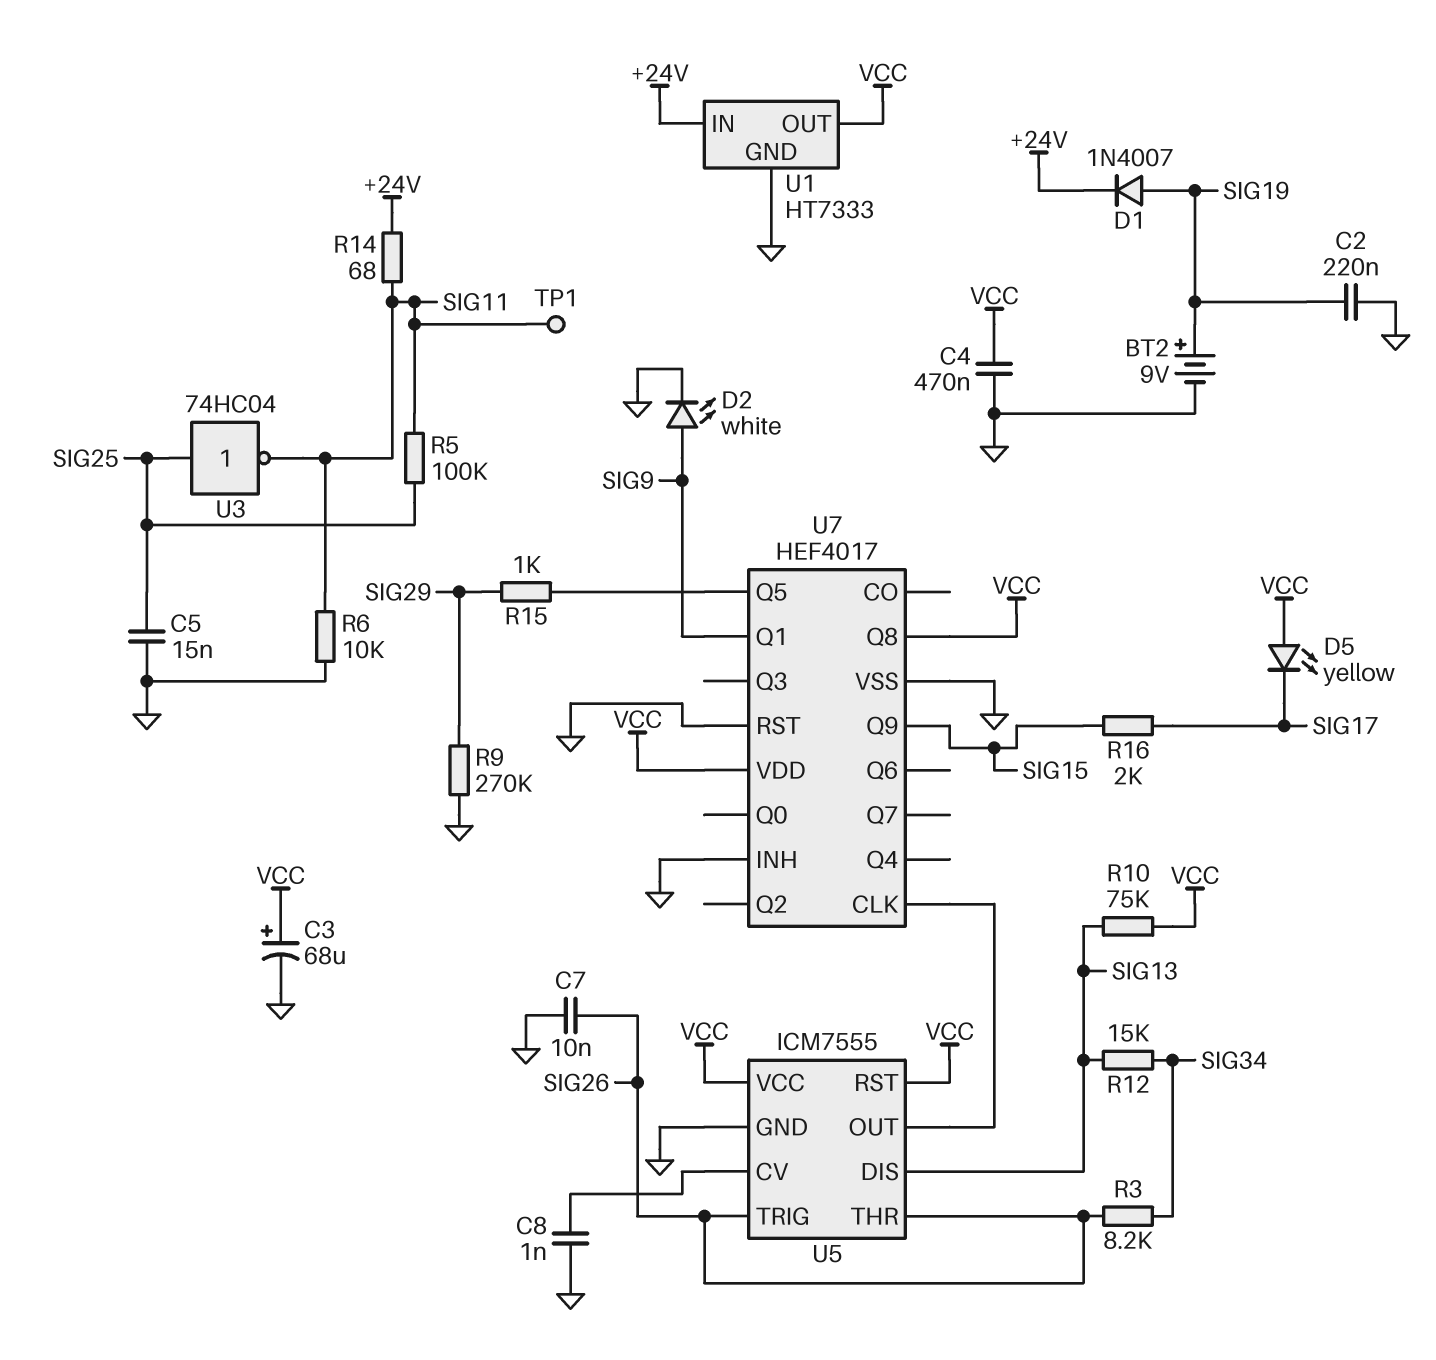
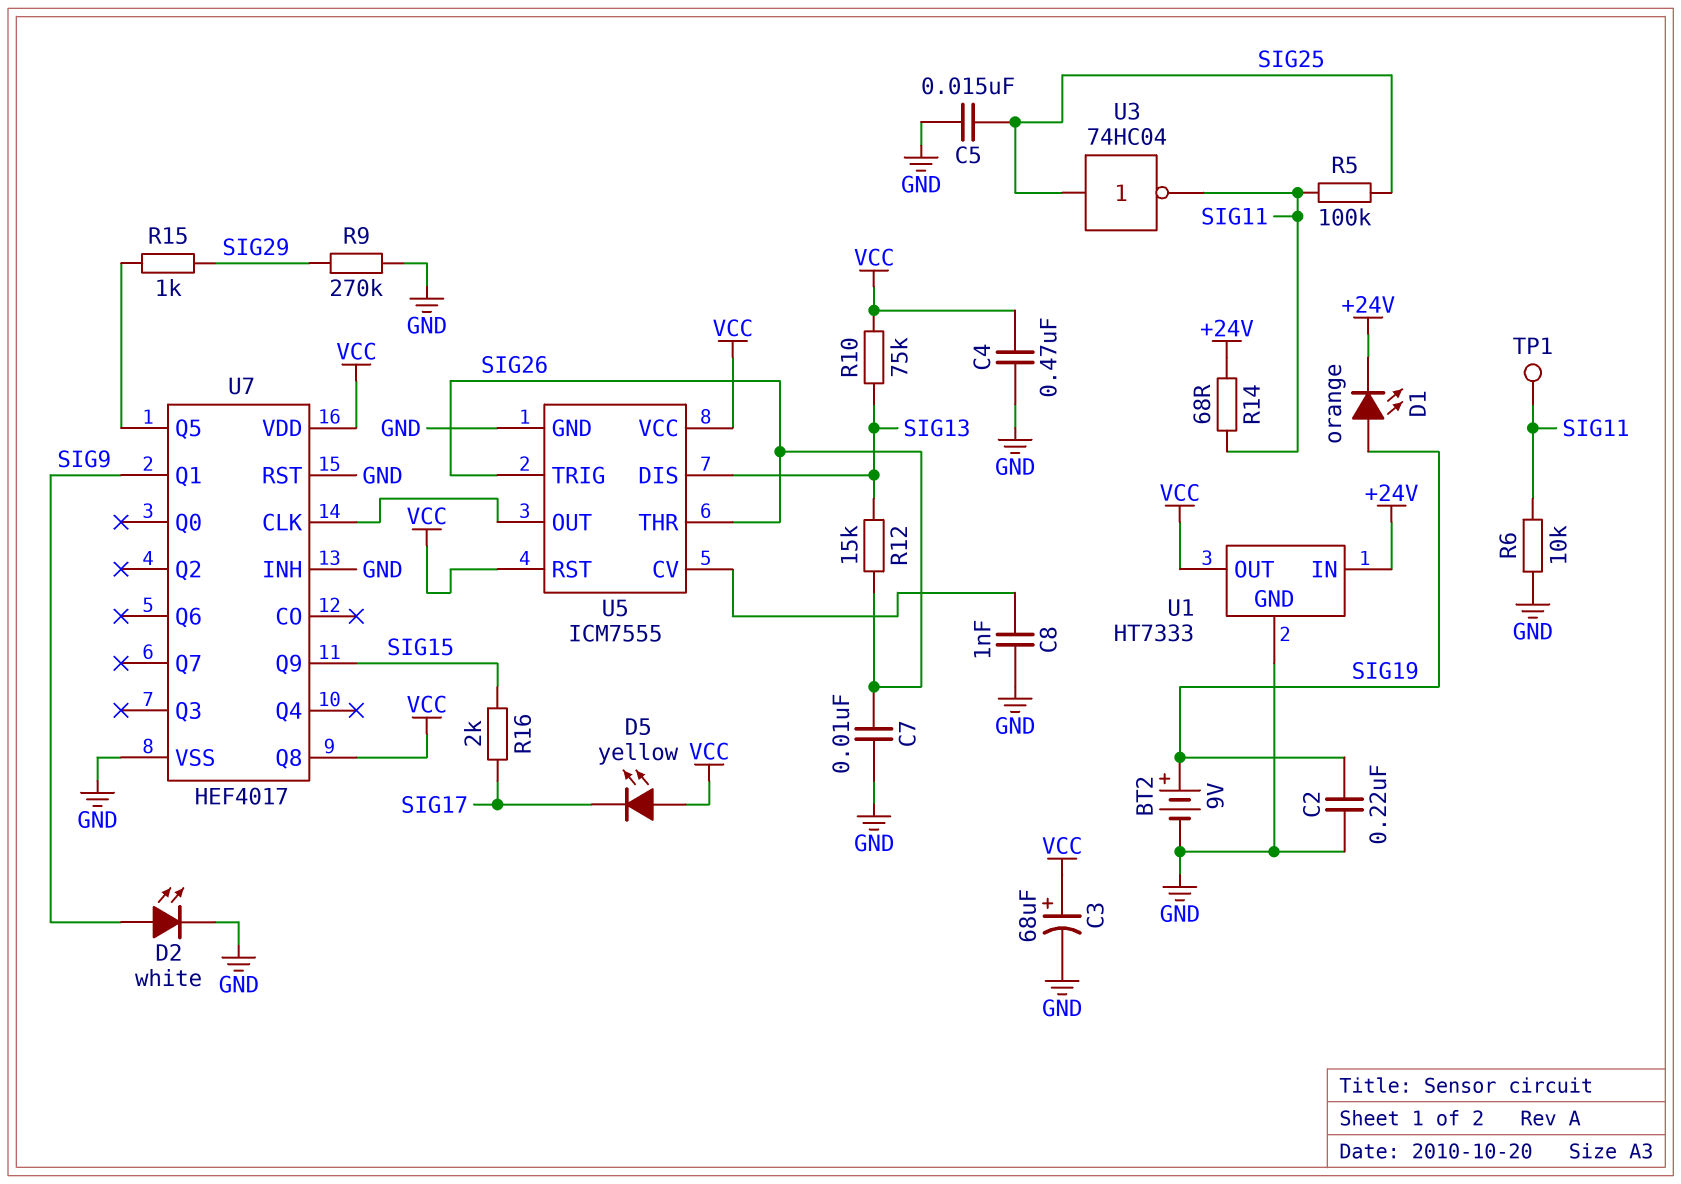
D1: diode 1N4007 (A SIG19, K +24V) -> LED orange (A SIG19, K +24V)
R3: 8.2k (SIG26, SIG34) -> none
R12: 15k (SIG13, SIG34) -> 15k (SIG13, SIG26)

